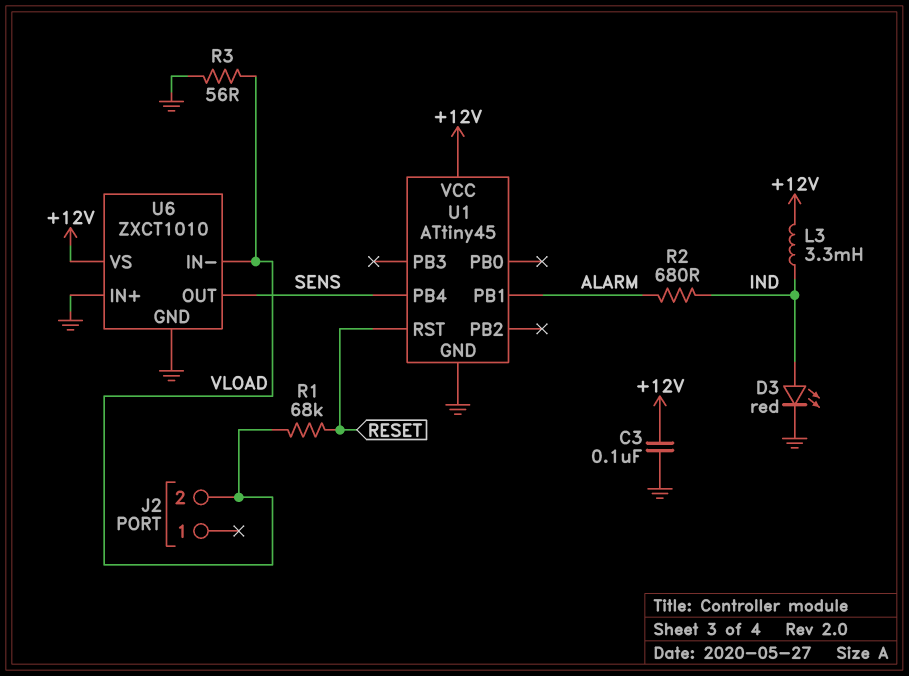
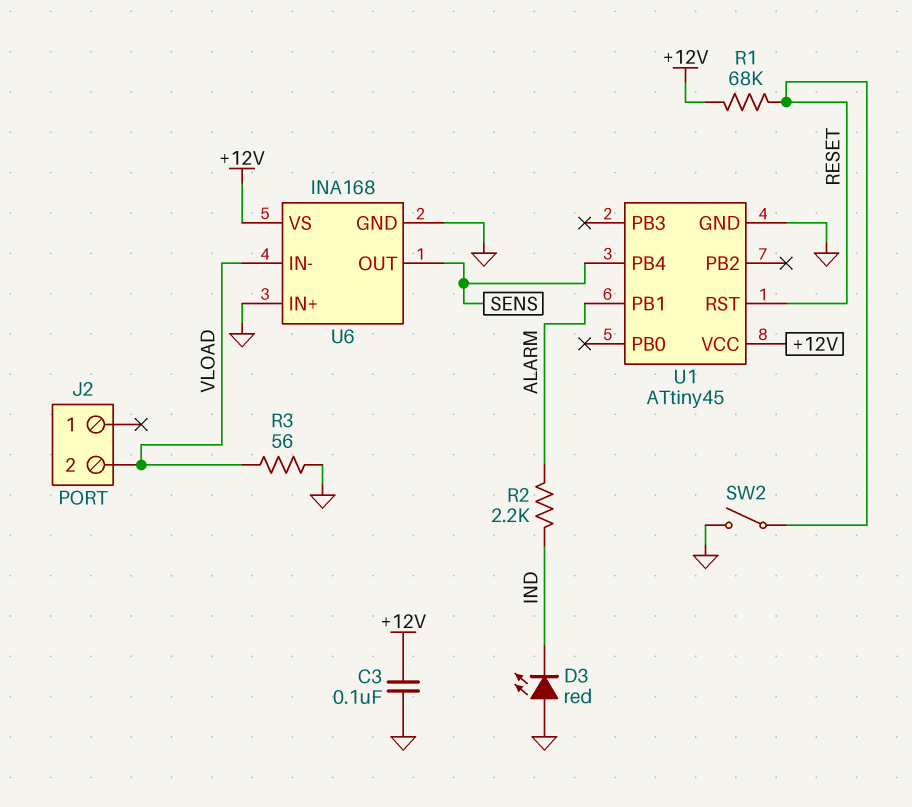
D3: LED red (A IND, K GND) -> LED red (A GND, K IND)
L3: 3.3mH (+12V, IND) -> none
R1: 68k (RESET, VLOAD) -> 68k (+12V, RESET)
R2: 680 (ALARM, IND) -> 2.2k (ALARM, IND)
SW2: none -> switch (GND, RESET)
U6: ZXCT1010 -> INA168

